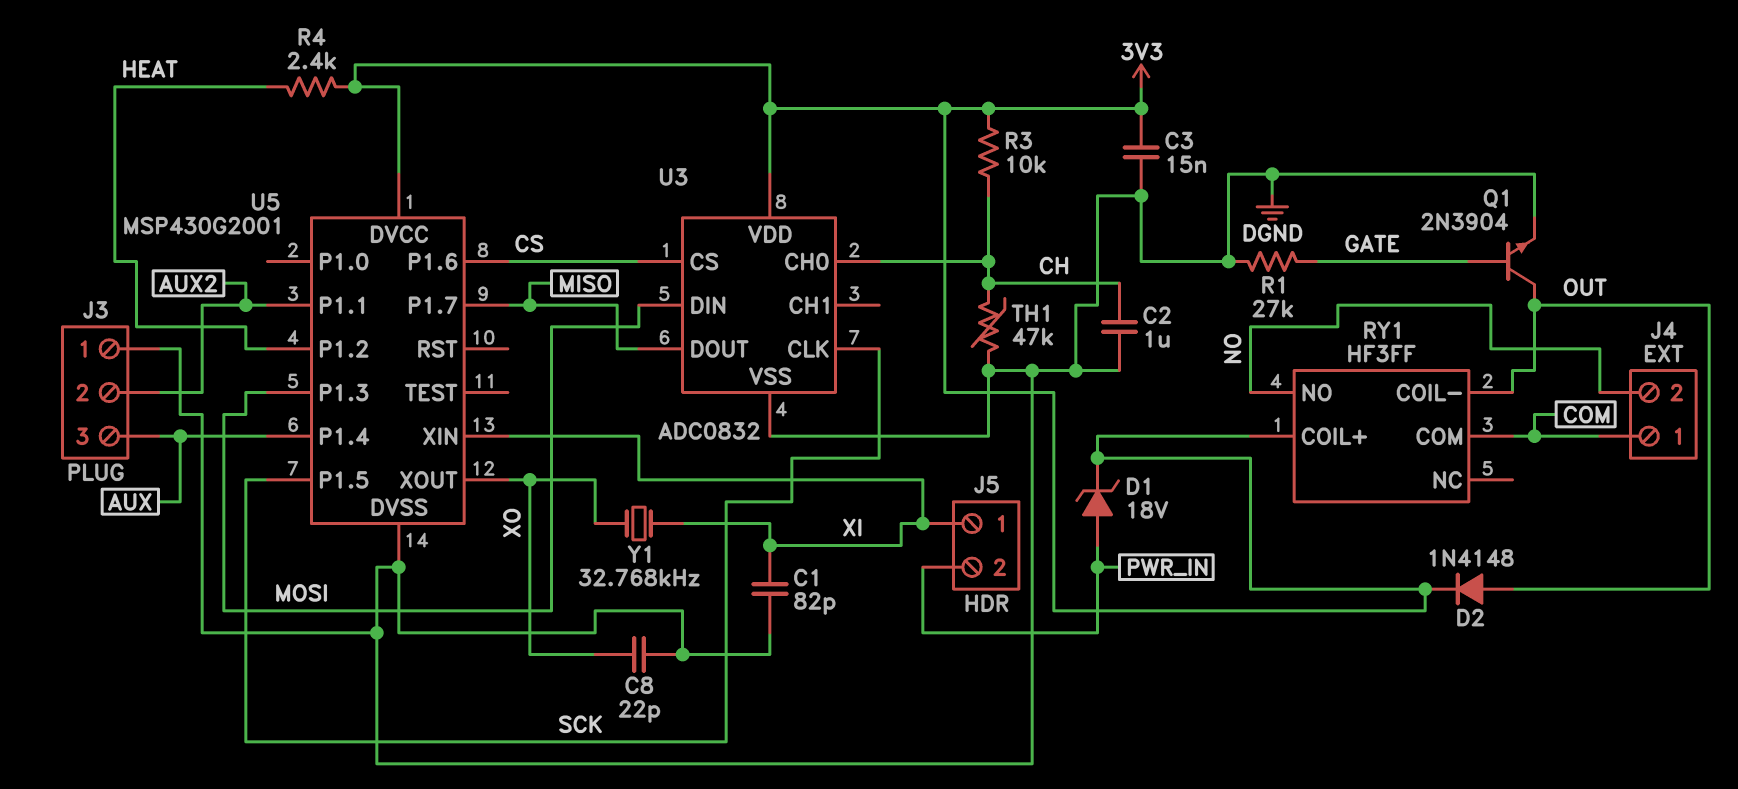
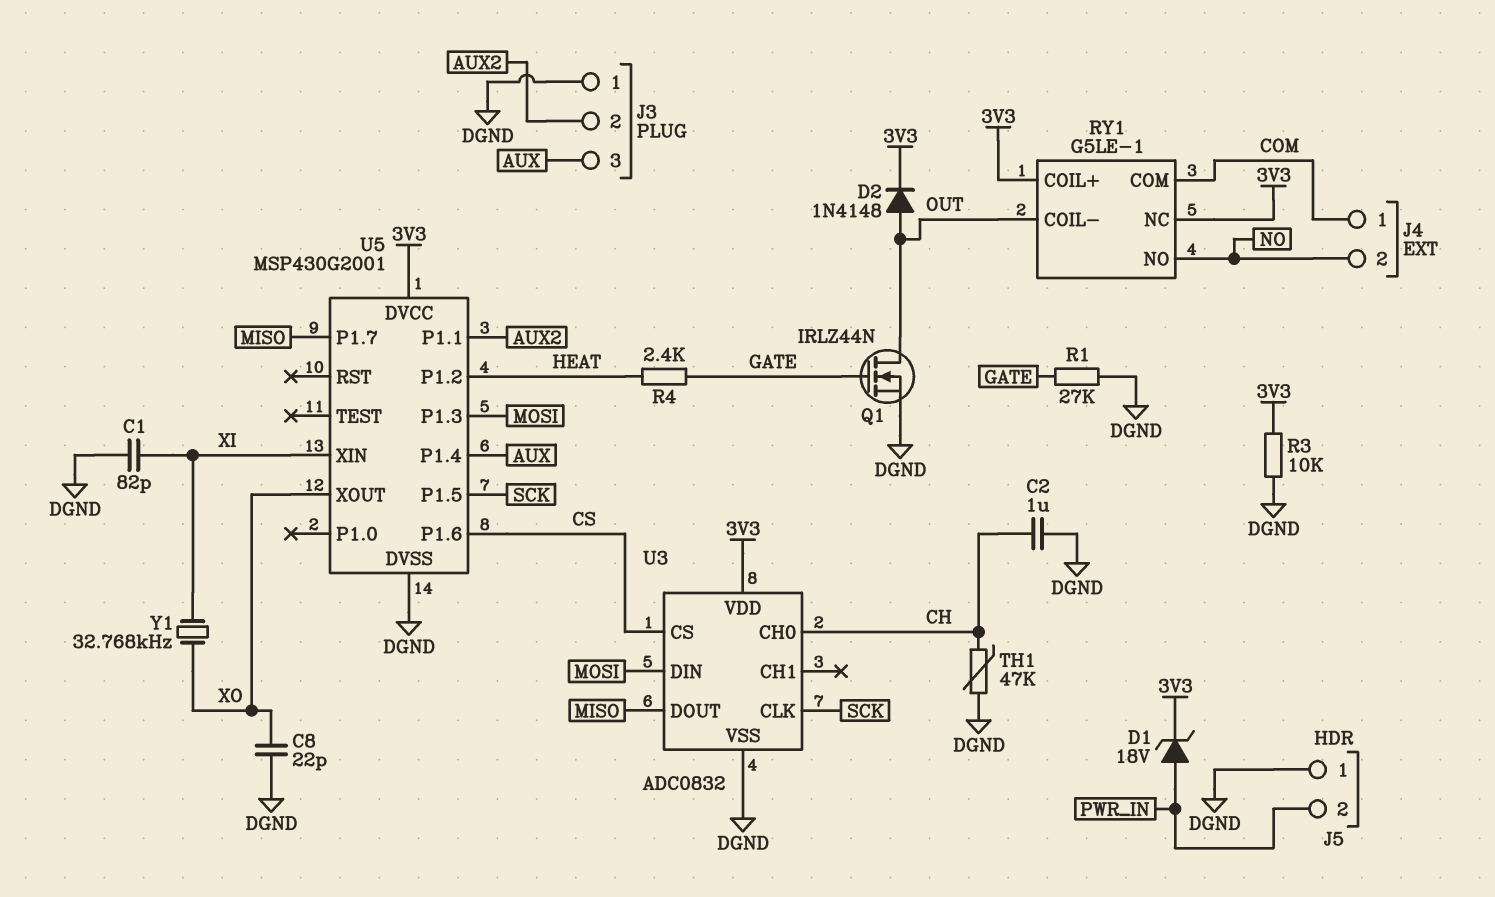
C3: 15nF (3V3, DGND) -> none
J5 pin 1: XI -> DGND
Q1: NPN 2N3904 (B GATE, C OUT, E DGND) -> NMOS IRLZ44N (G GATE, D OUT, S DGND)
R3: 10k (3V3, CH) -> 10k (3V3, DGND)
R4: 2.4k (3V3, HEAT) -> 2.4k (GATE, HEAT)
RY1: HF3FF -> G5LE-1
RY1 pin NC: none -> 3V3

